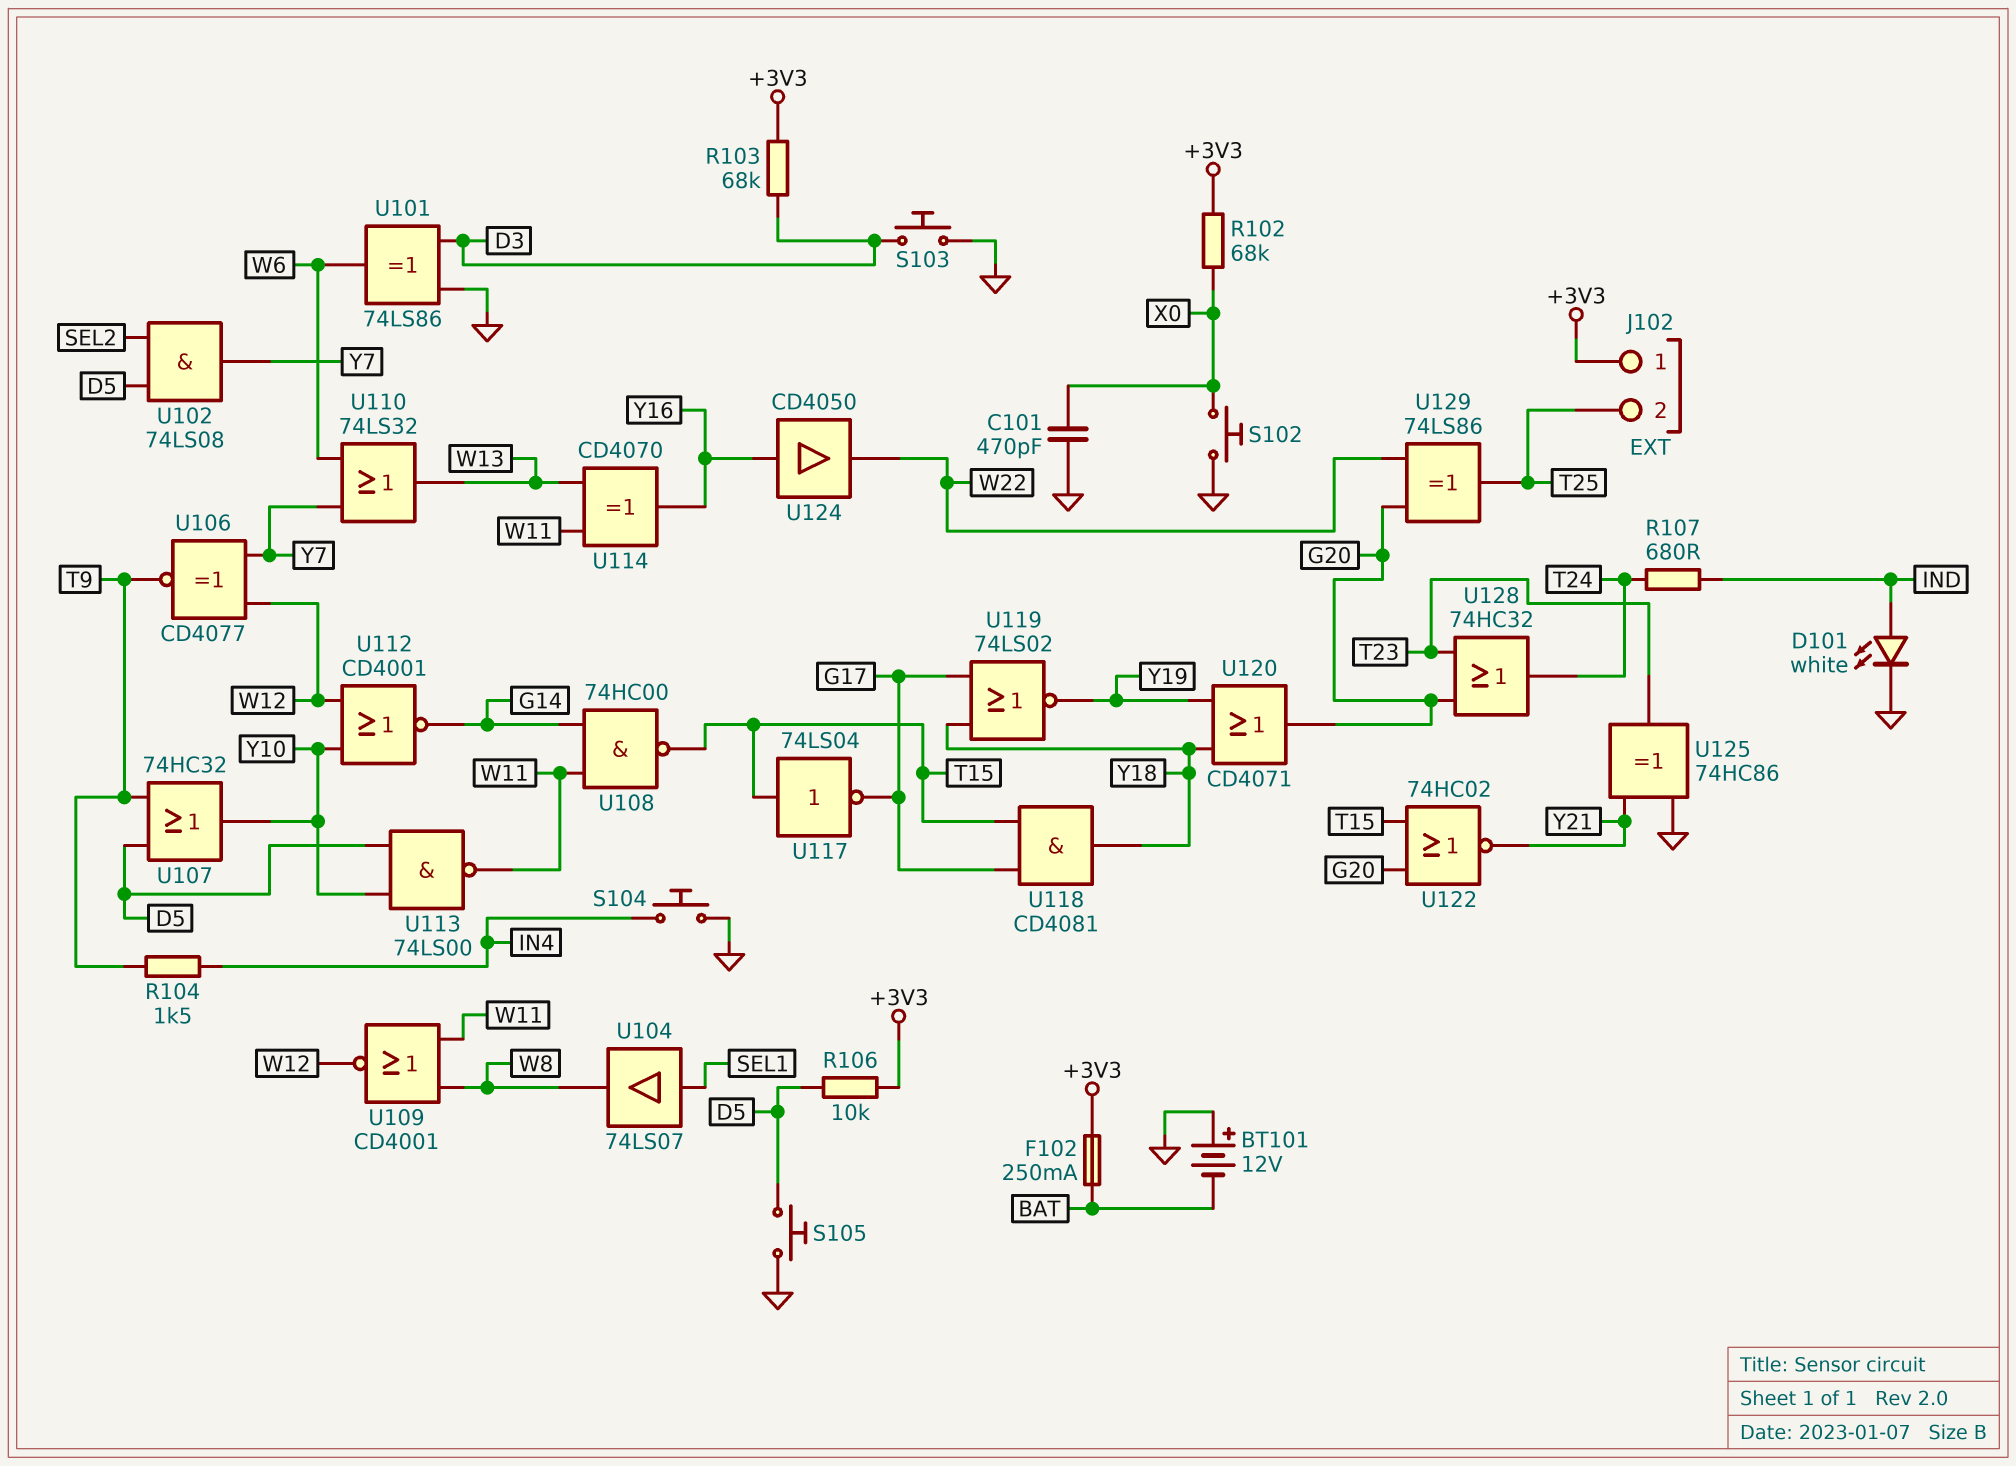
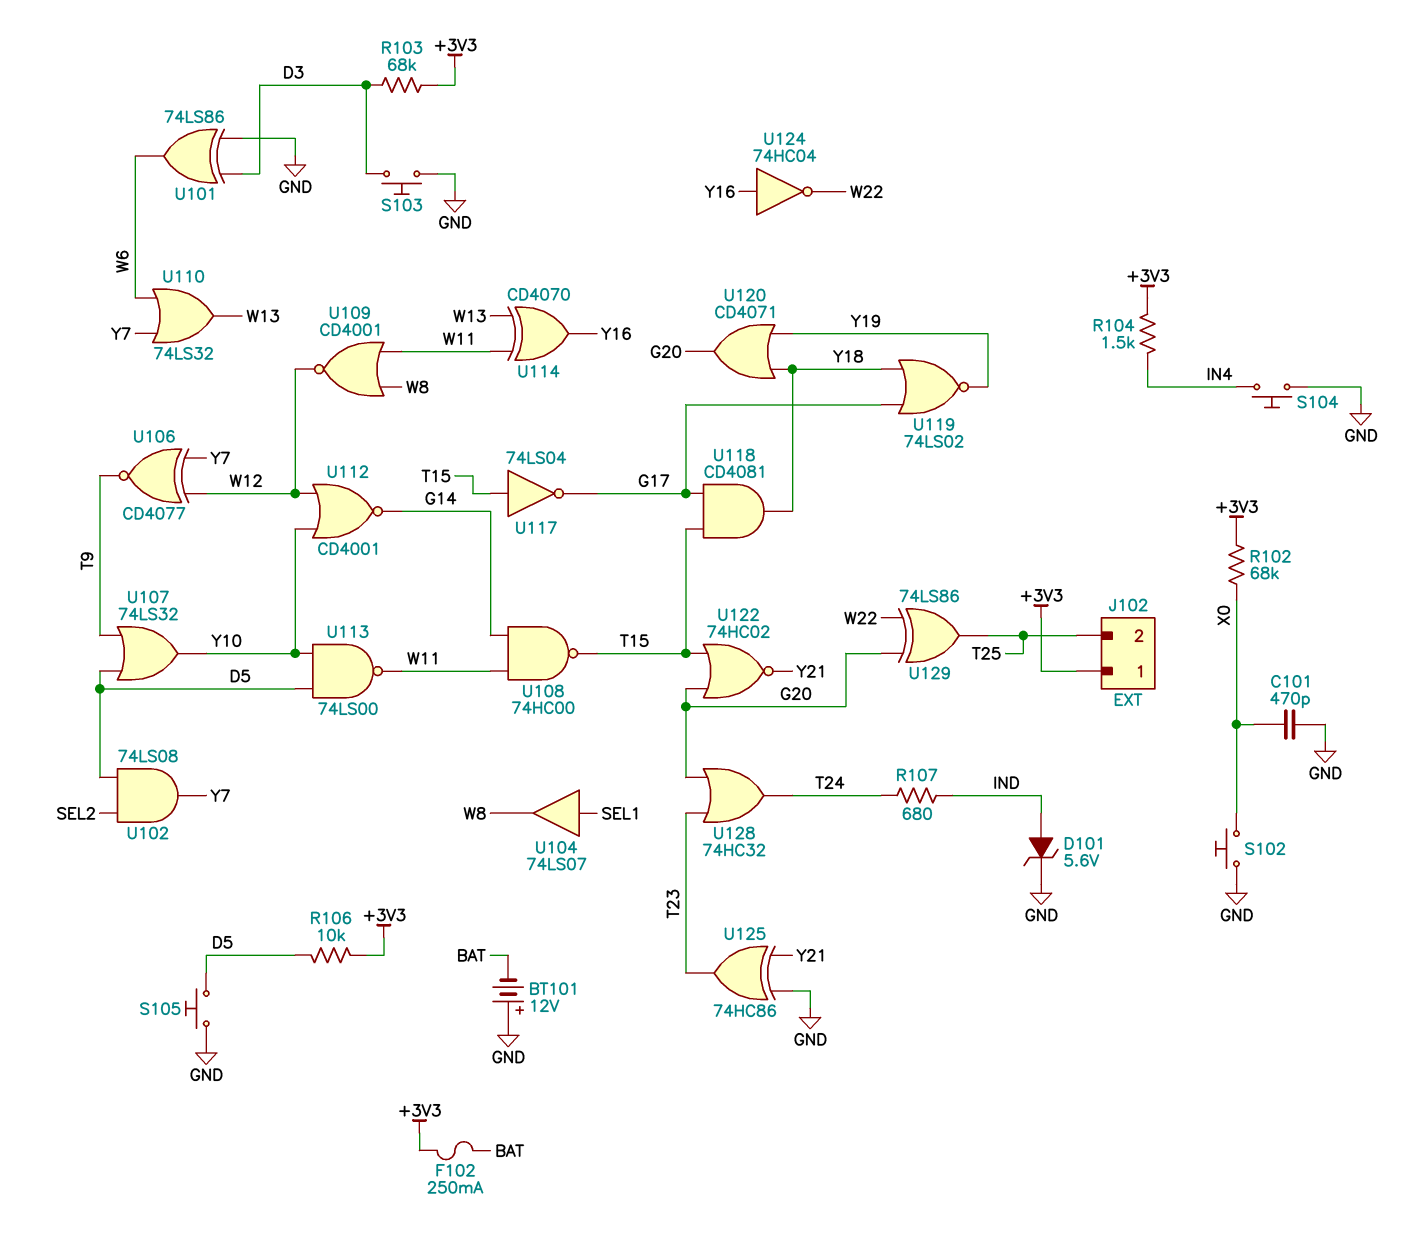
D101: LED white (A IND, K GND) -> zener 5.6V (A IND, K GND)
R104: 1.5k (IN4, T9) -> 1.5k (+3V3, IN4)
U107: OR 74HC32 (in D5, in T9, out Y10) -> OR 74LS32 (in D5, in T9, out Y10)
U124: buffer CD4050 (in Y16, out W22) -> NOT 74HC04 (in Y16, out W22)

